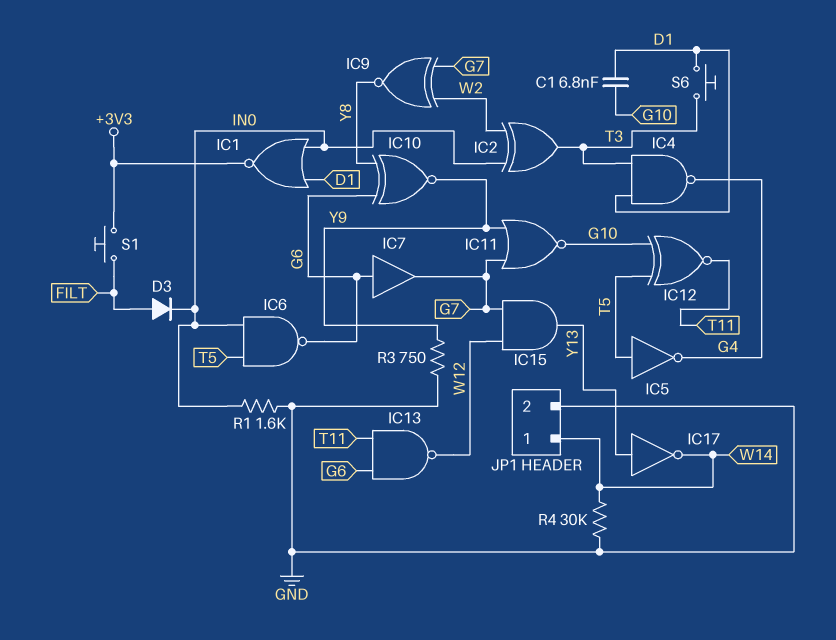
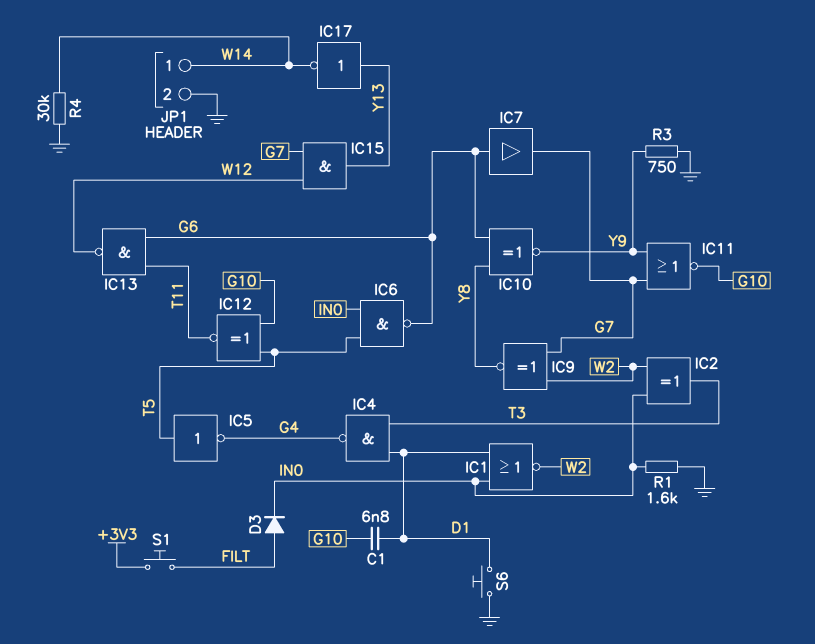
IC1: NOR (in D1, in IN0, out +3V3) -> NOR (in D1, in IN0, out W2)
S6: button (D1, T3) -> button (D1, GND)

